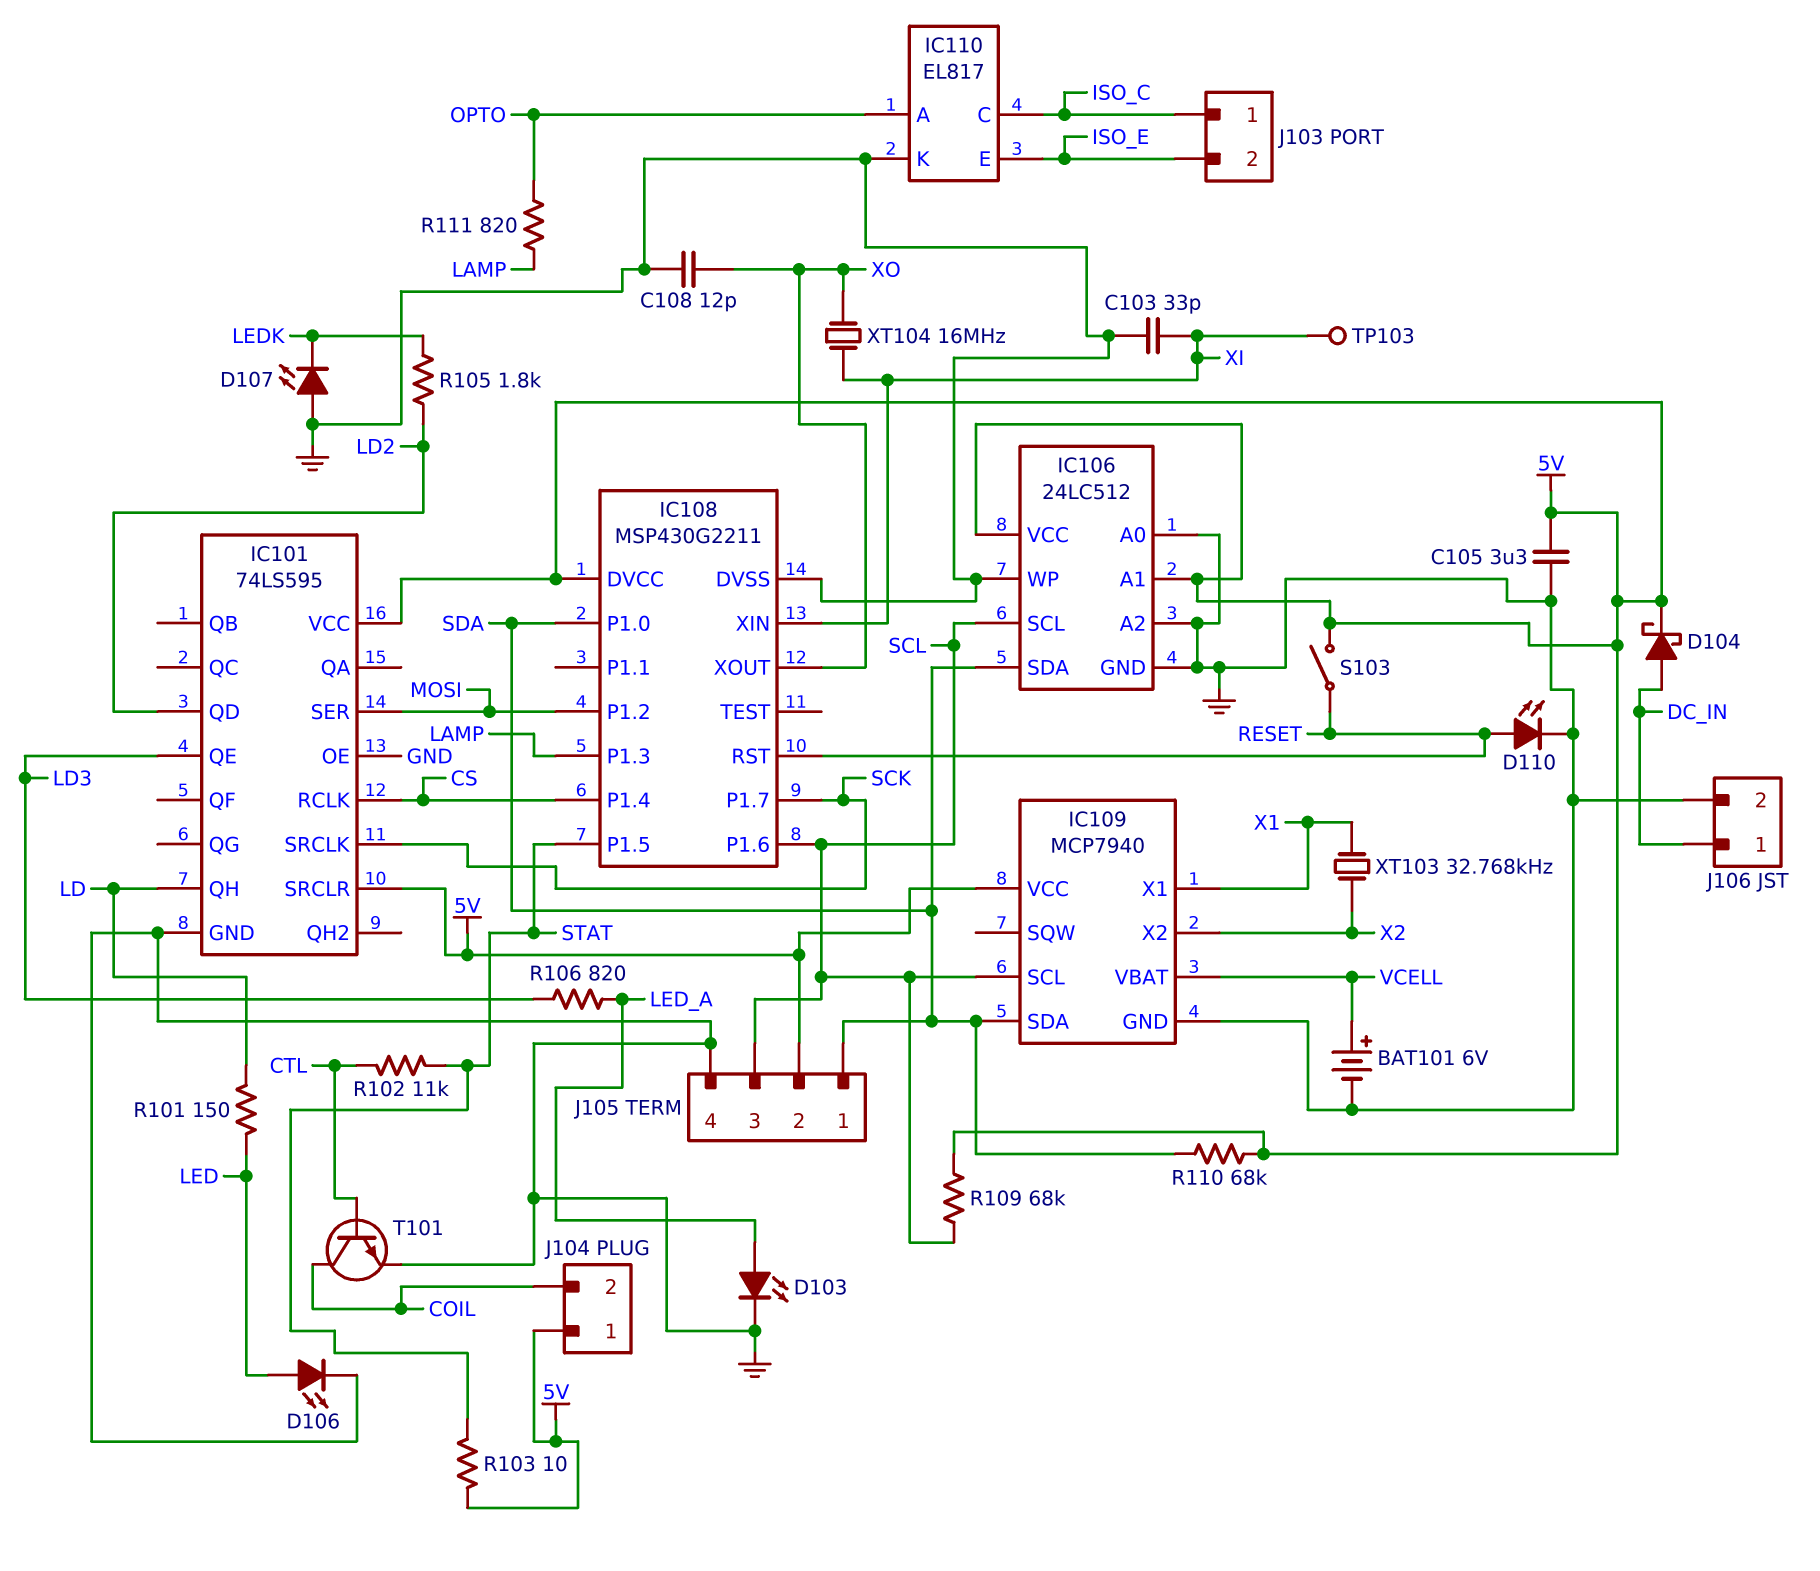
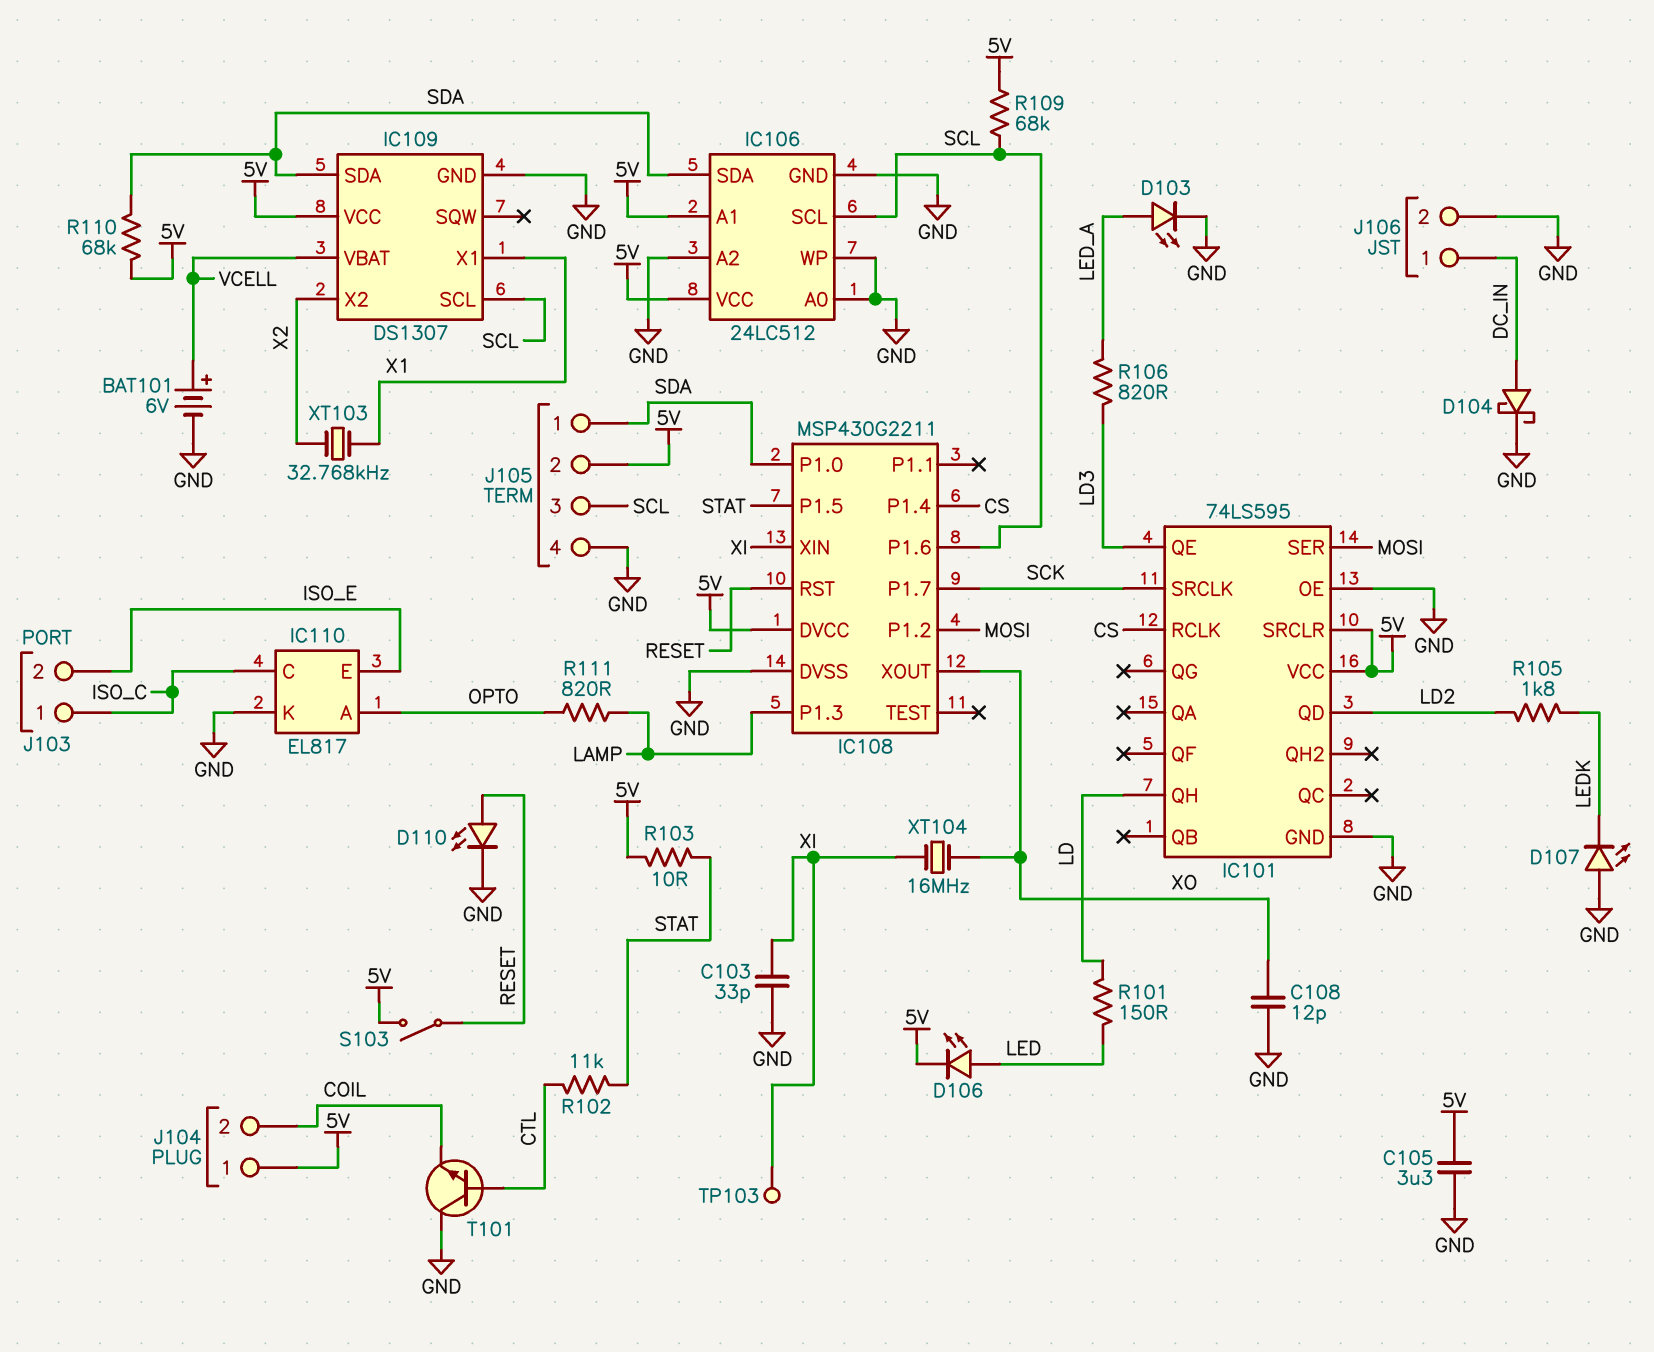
D104: schottky (A DC_IN, K 5V) -> schottky (A DC_IN, K GND)
D106: LED (A LED, K GND) -> LED (A LED, K 5V)
IC109: MCP7940 -> DS1307
T101: NPN (B CTL, C COIL, E GND) -> NPN (B CTL, C GND, E COIL)

